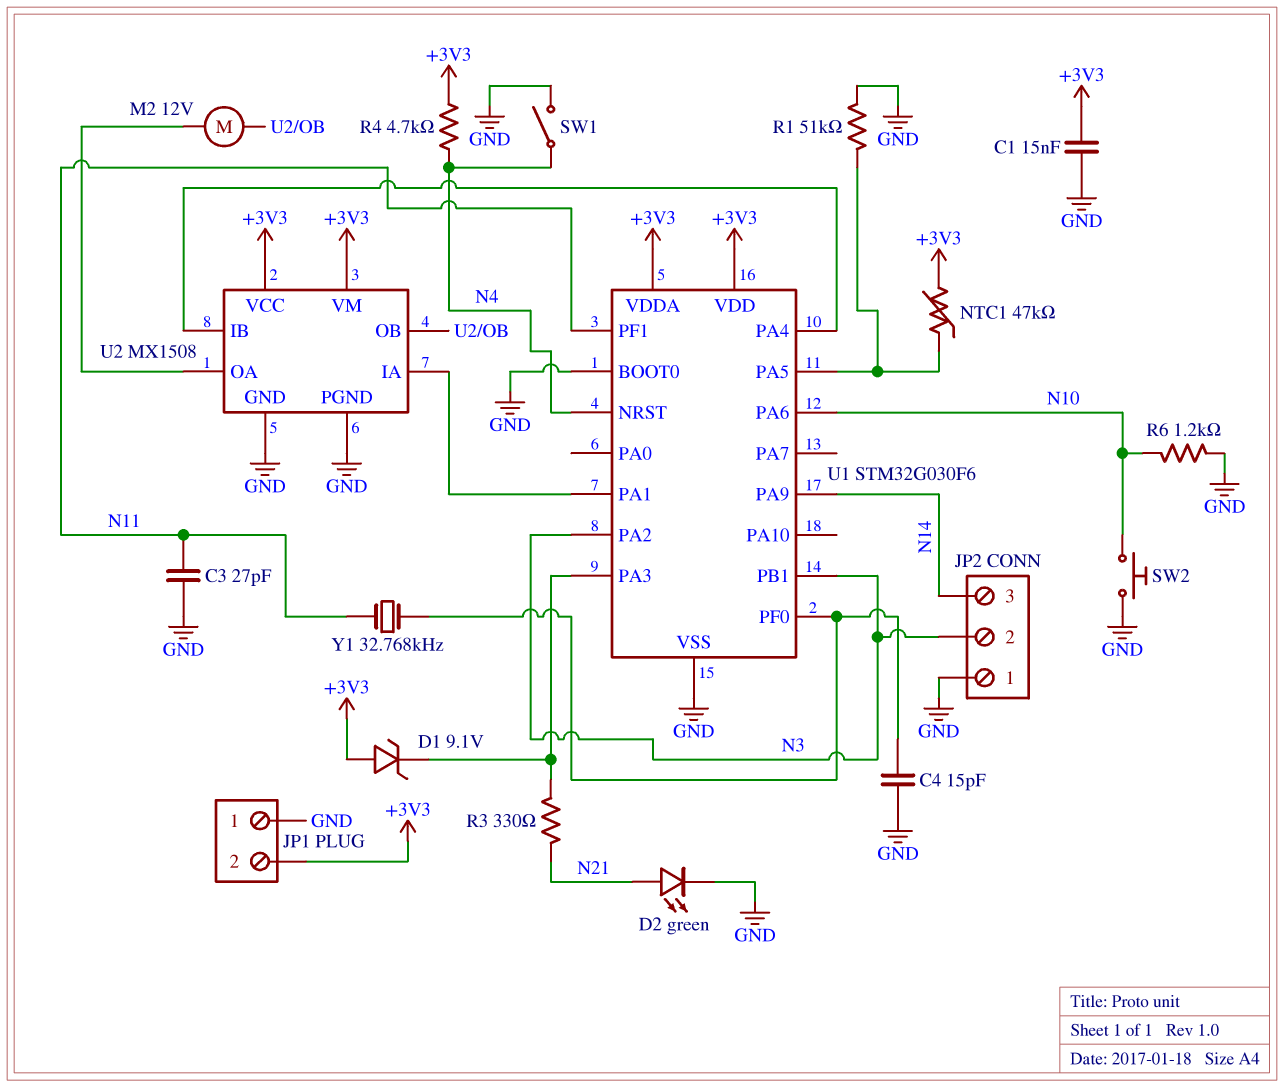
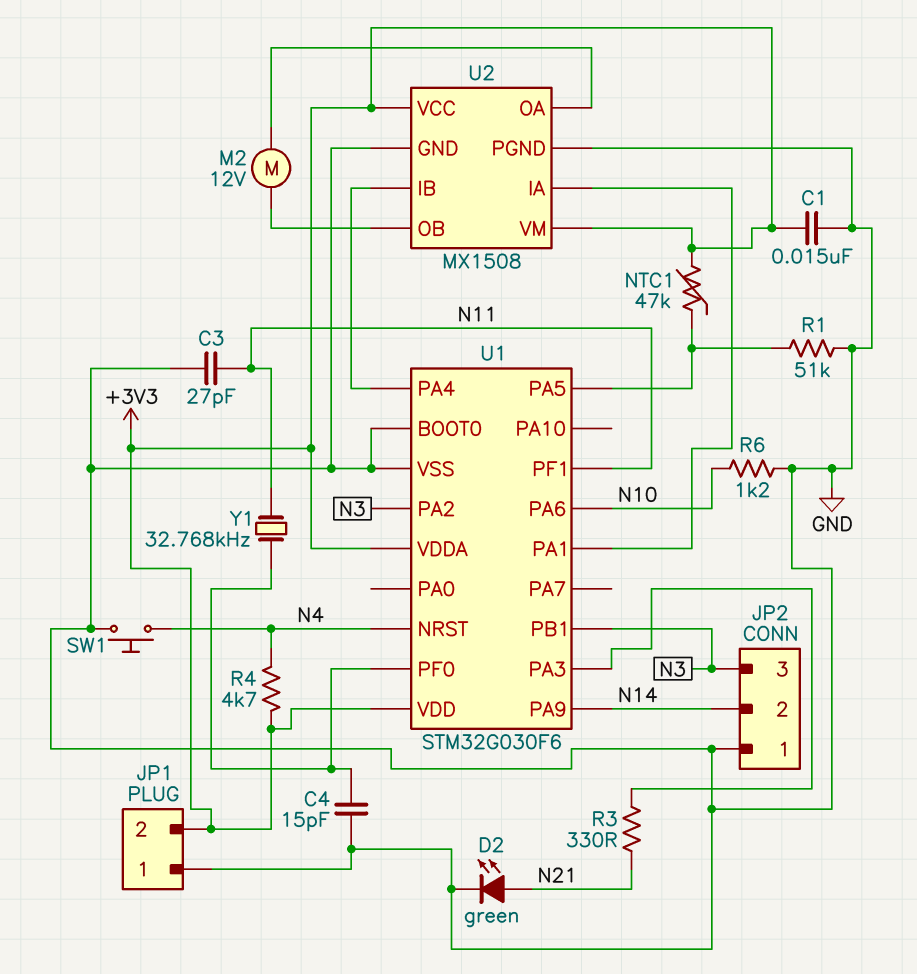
D1: zener 9.1V (A +3V3, K U1/PA3) -> none
JP2 pin 2: N3 -> N14
JP2 pin 3: N14 -> N3
SW1: switch (GND, N4) -> button (GND, N4)
SW2: button (GND, N10) -> none

